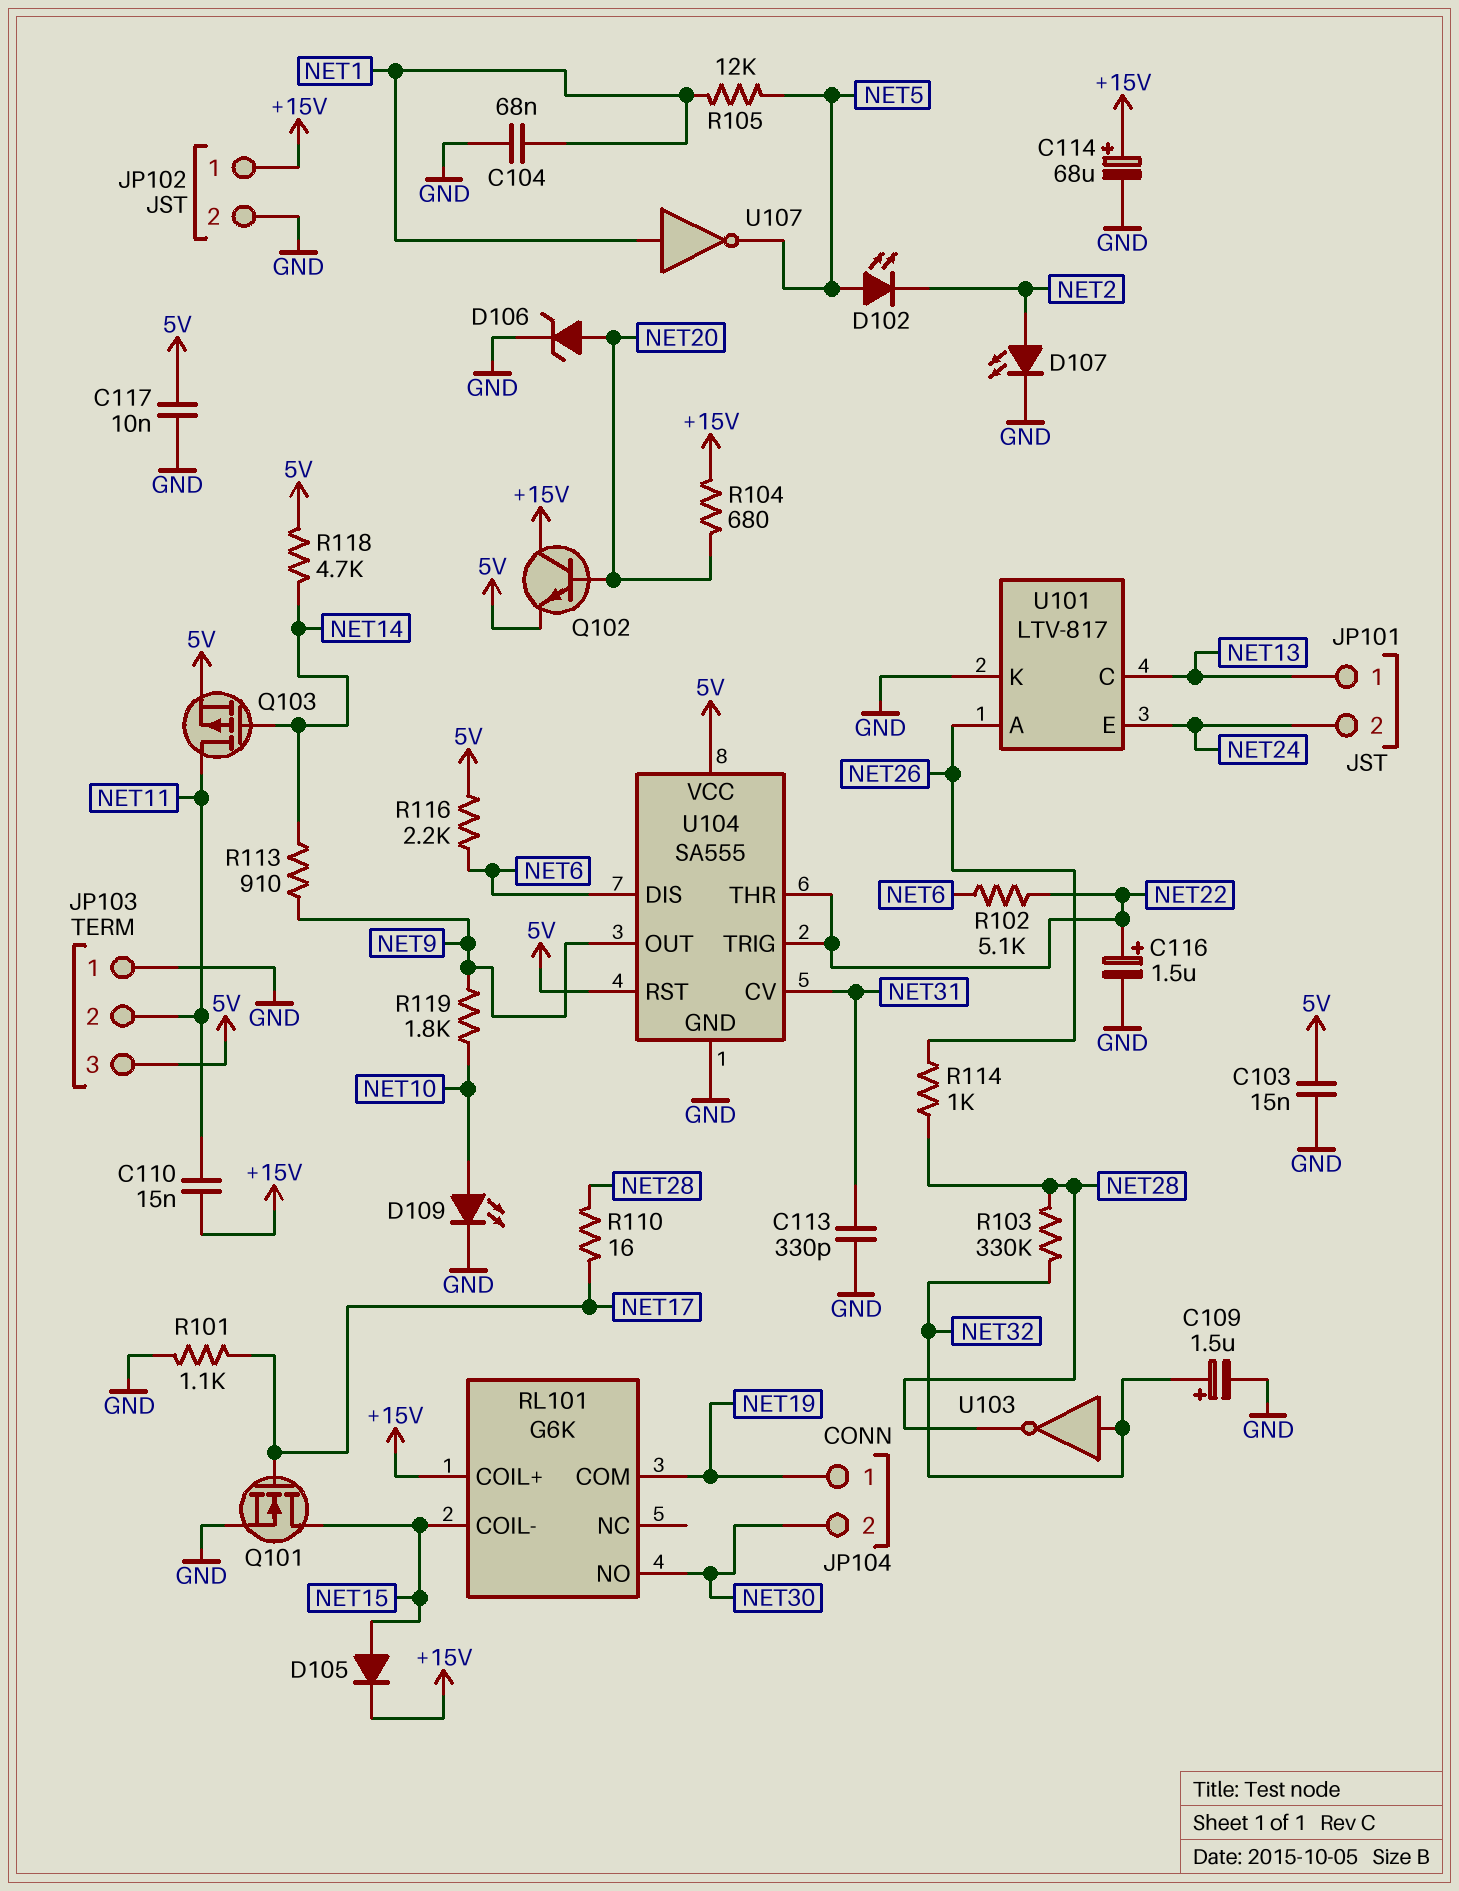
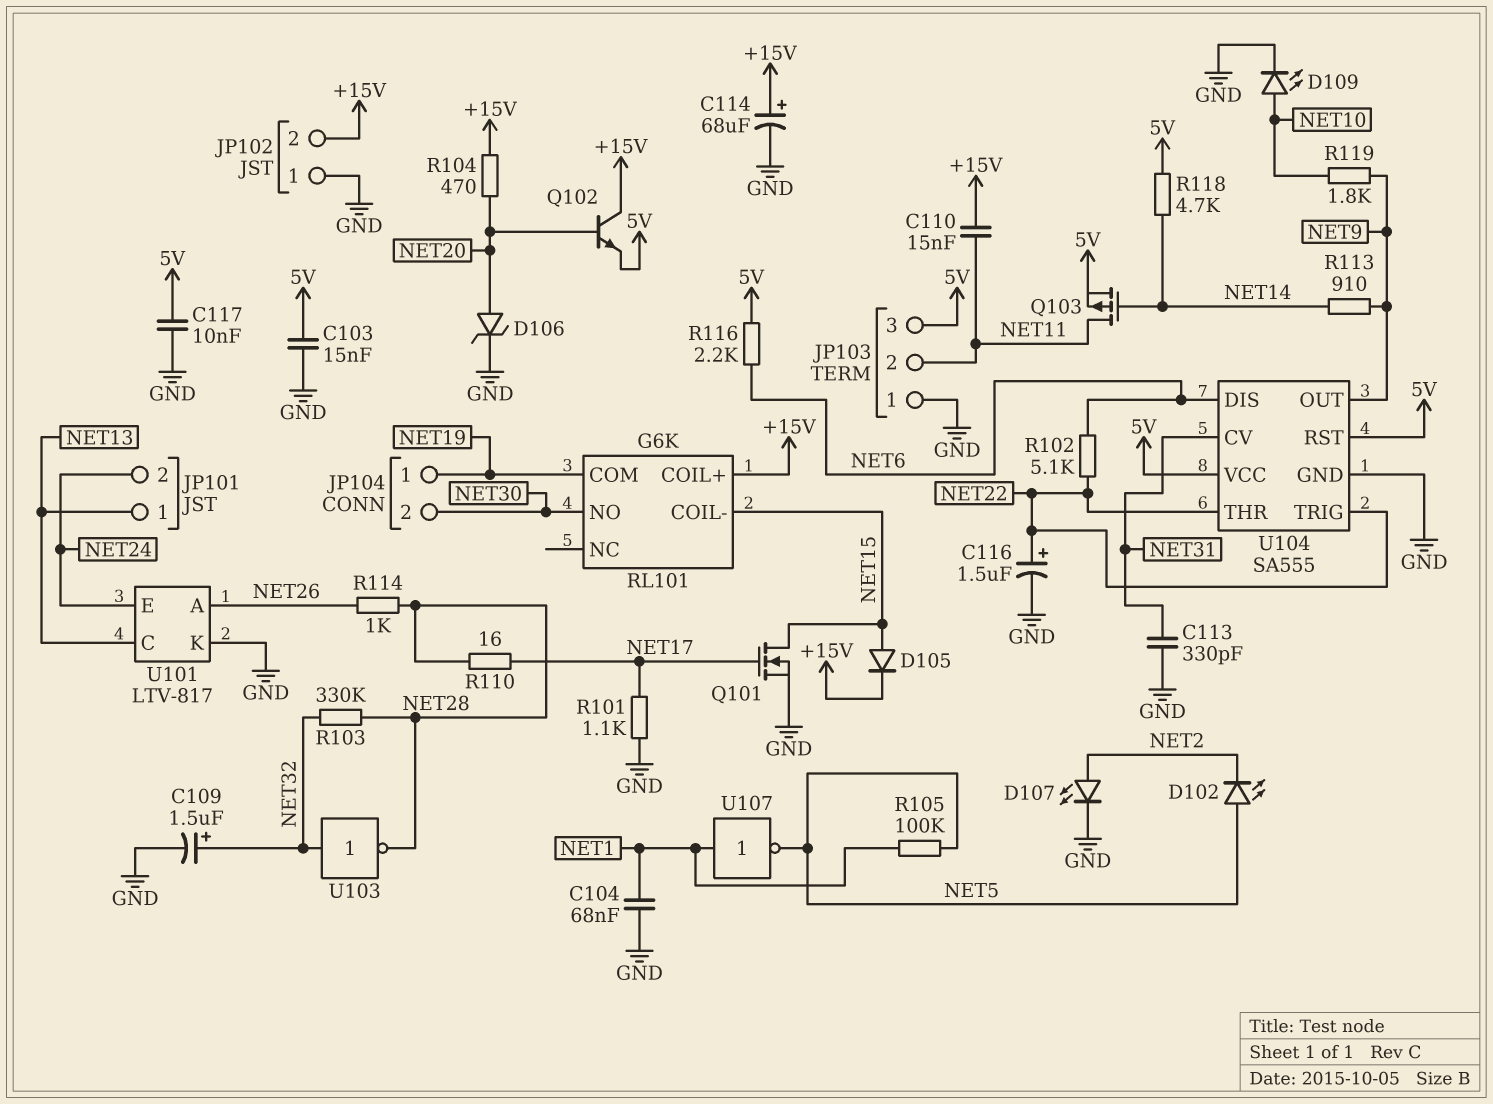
JP102 pin 1: +15V -> GND
JP102 pin 2: GND -> +15V
R104: 680 (+15V, NET20) -> 470 (+15V, NET20)
R105: 12k (NET1, NET5) -> 100k (NET1, NET5)

